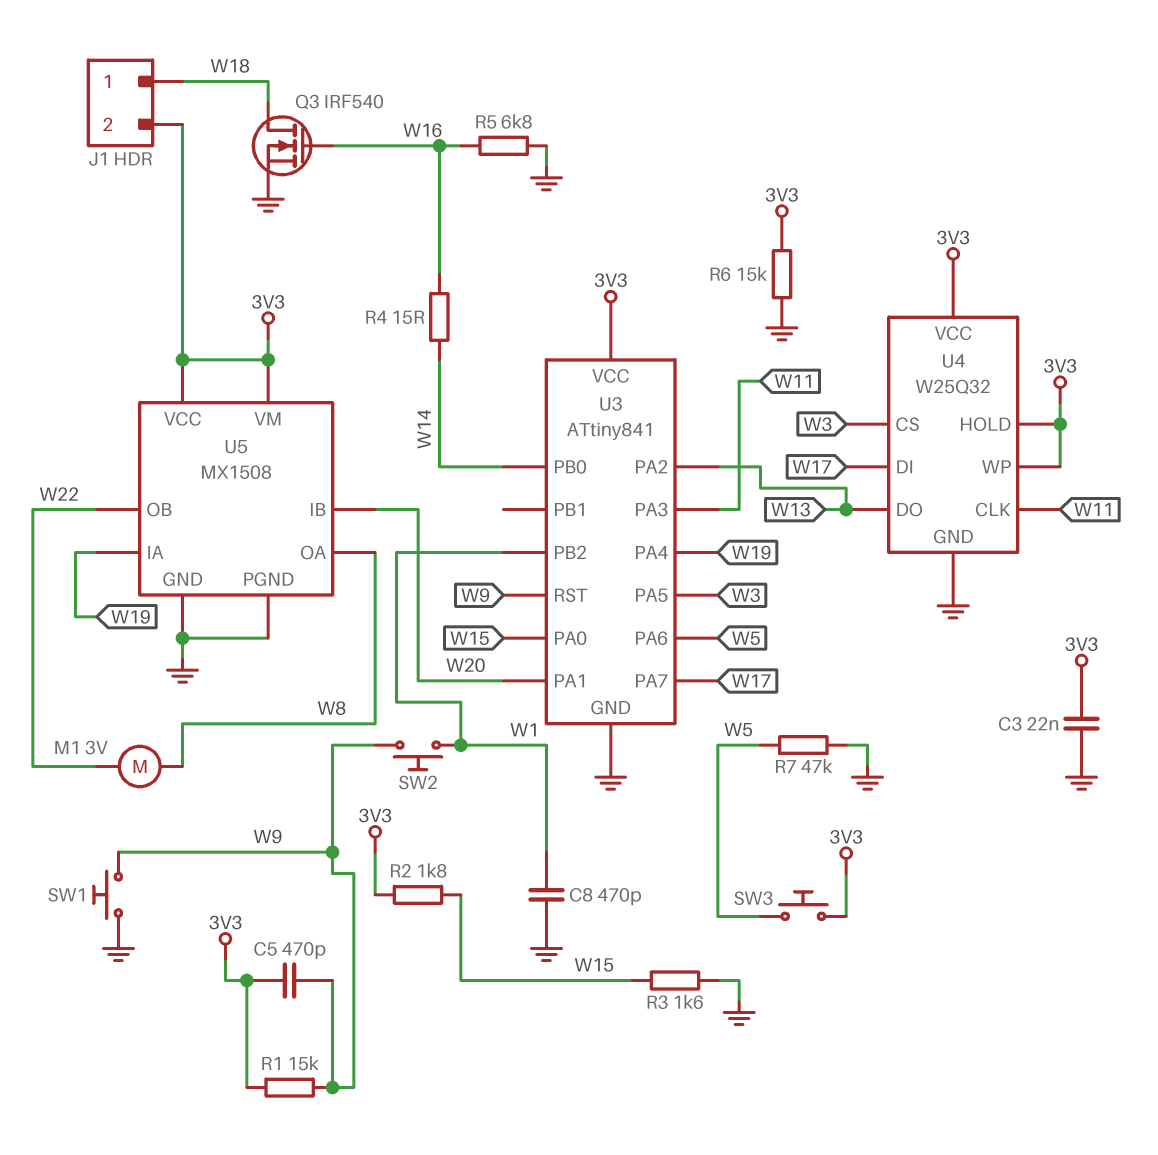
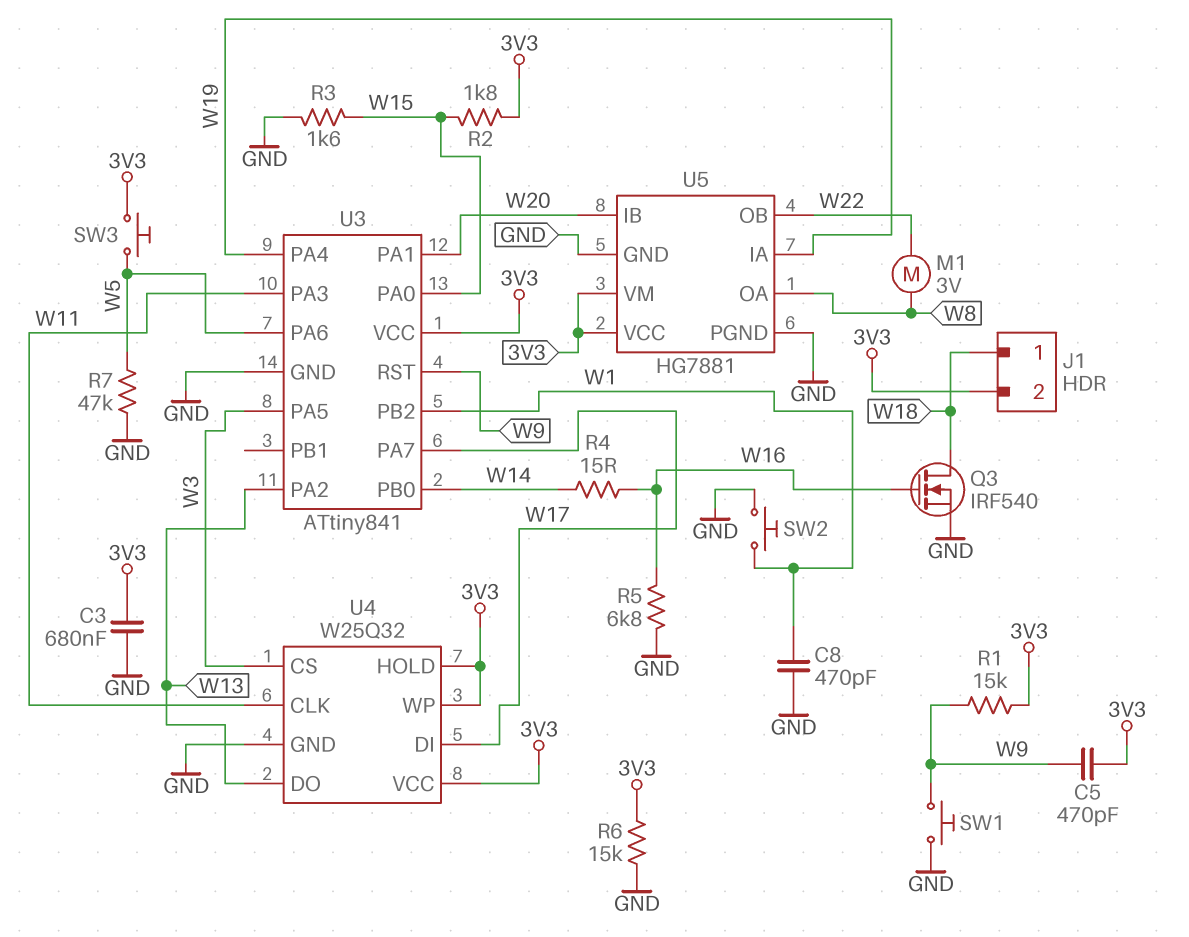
C3: 22nF (3V3, GND) -> 680nF (3V3, GND)
SW2: button (W1, W9) -> button (GND, W1)
U5: MX1508 -> HG7881

